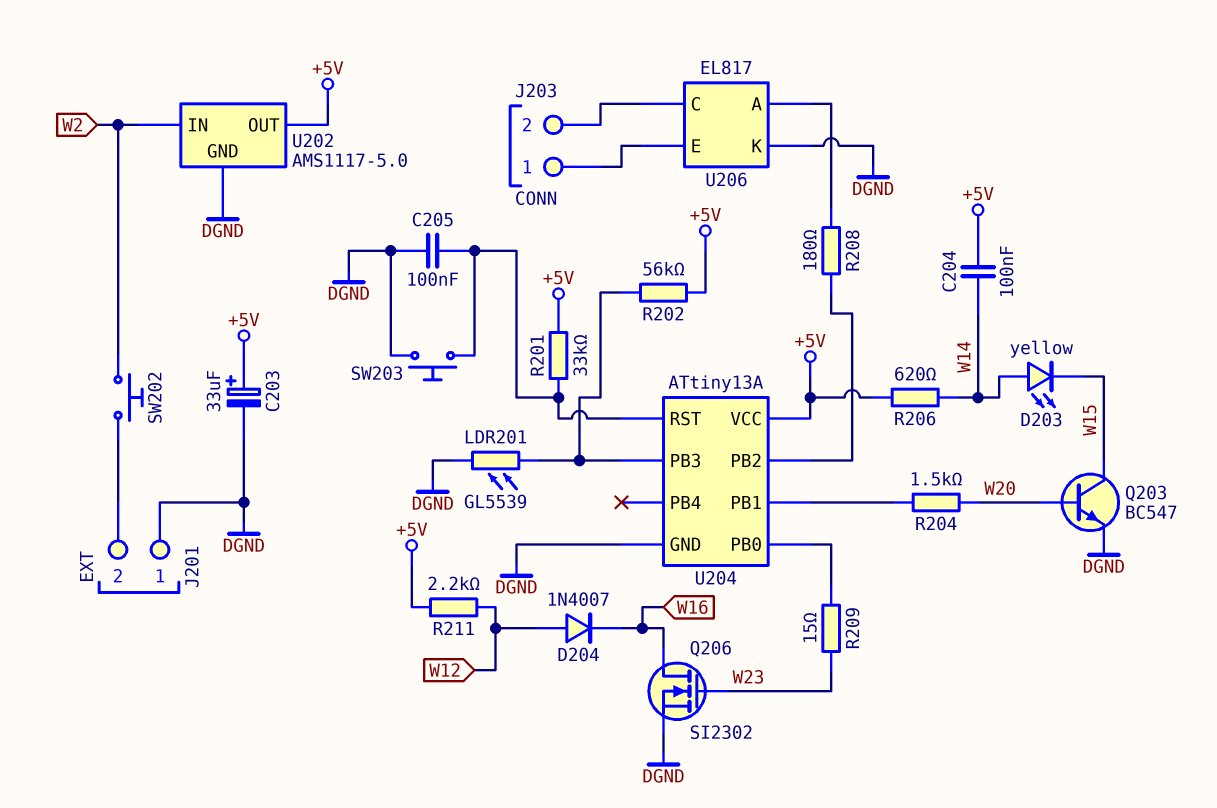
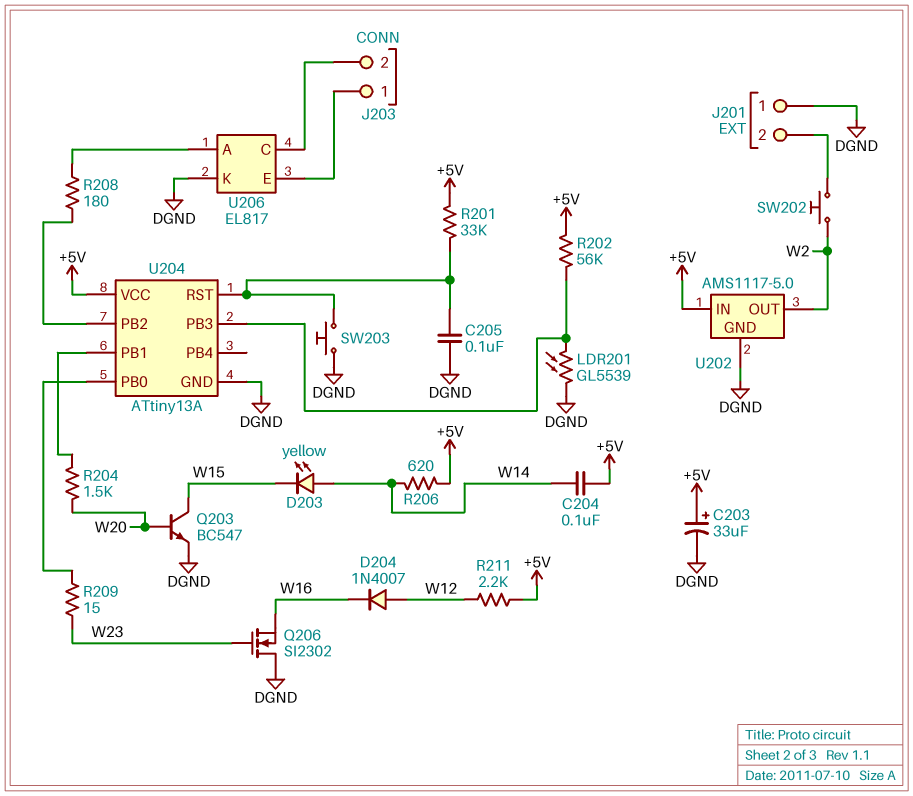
Q206: NMOS SI2302 (G W23, D W16, S DGND) -> NMOS SI2302 (G W23, D DGND, S W16)
U202 pin IN: W2 -> +5V
U202 pin OUT: +5V -> W2

